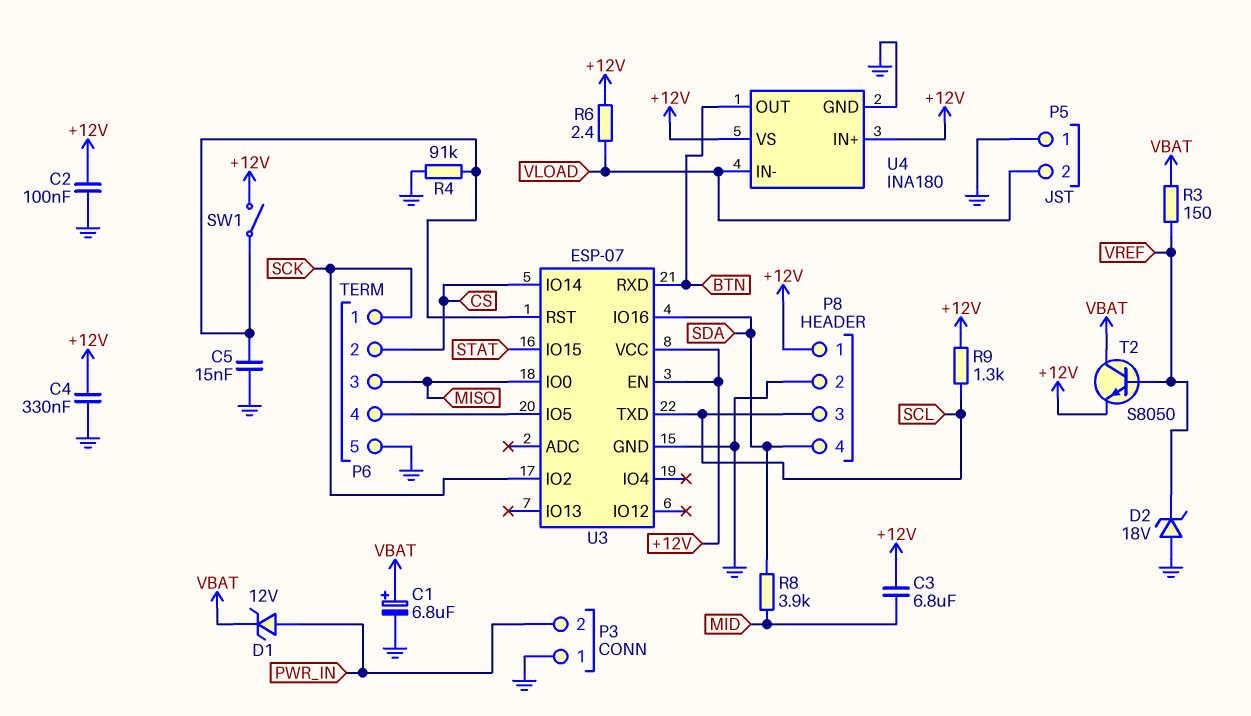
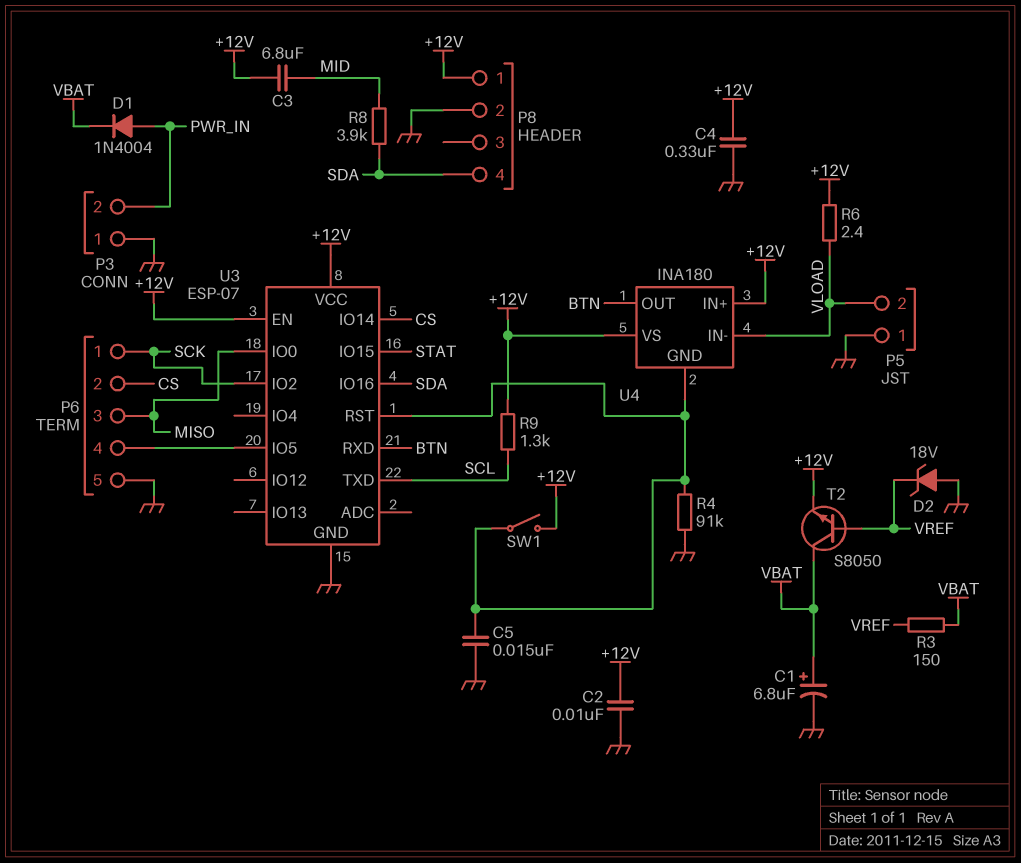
C2: 100nF (+12V, GND) -> 10nF (+12V, GND)
D1: zener 12V (A PWR_IN, K VBAT) -> diode 1N4004 (A PWR_IN, K VBAT)
P8 pin 3: SCL -> none
U4 pin GND: GND -> U3/RST

